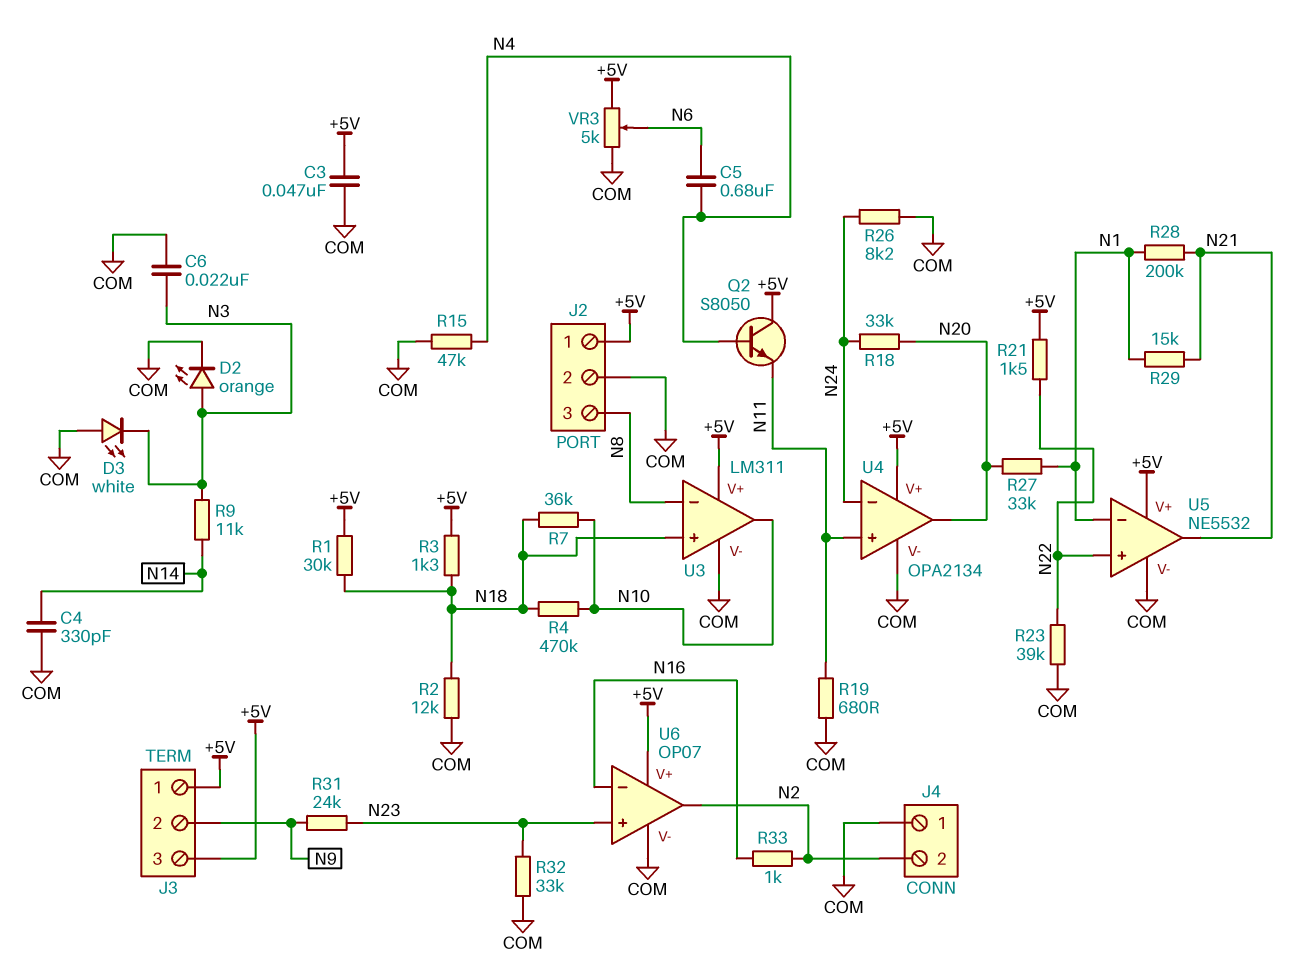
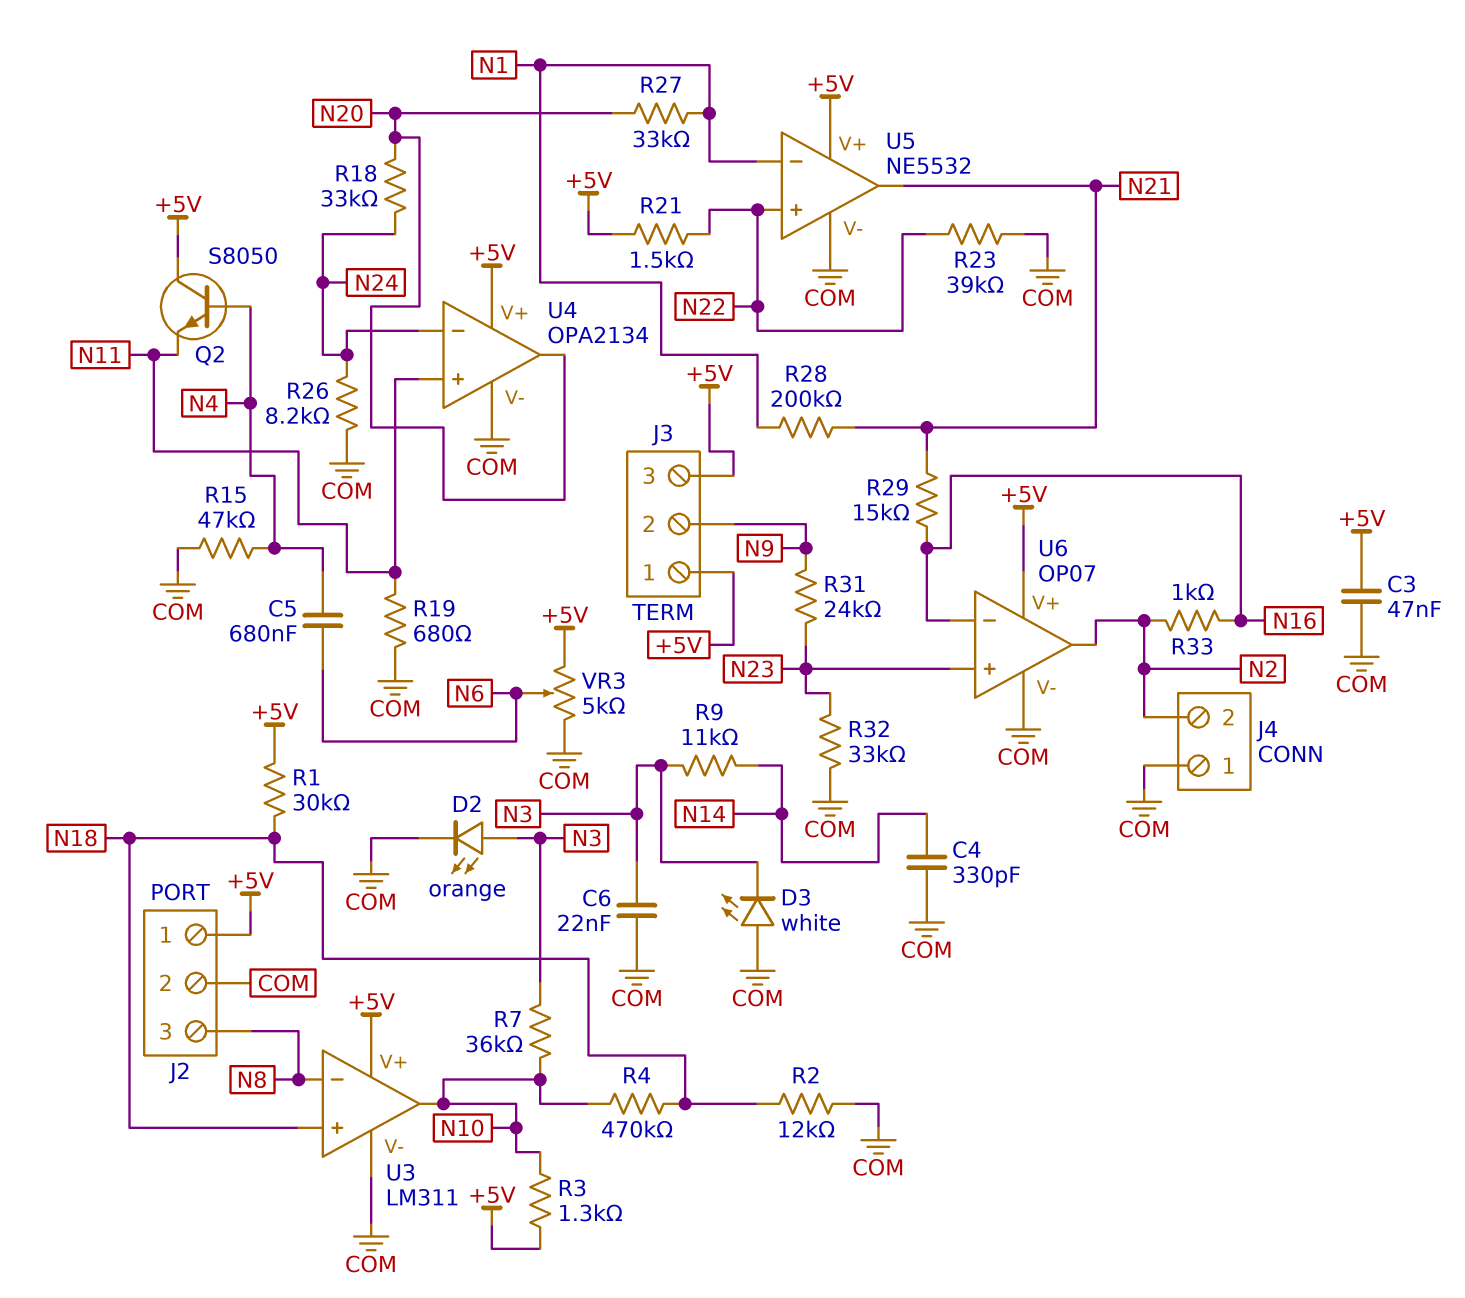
R3: 1.3k (+5V, N18) -> 1.3k (+5V, N10)
R7: 36k (N10, N18) -> 36k (N3, N10)
R29: 15k (N1, N21) -> 15k (N16, N21)

